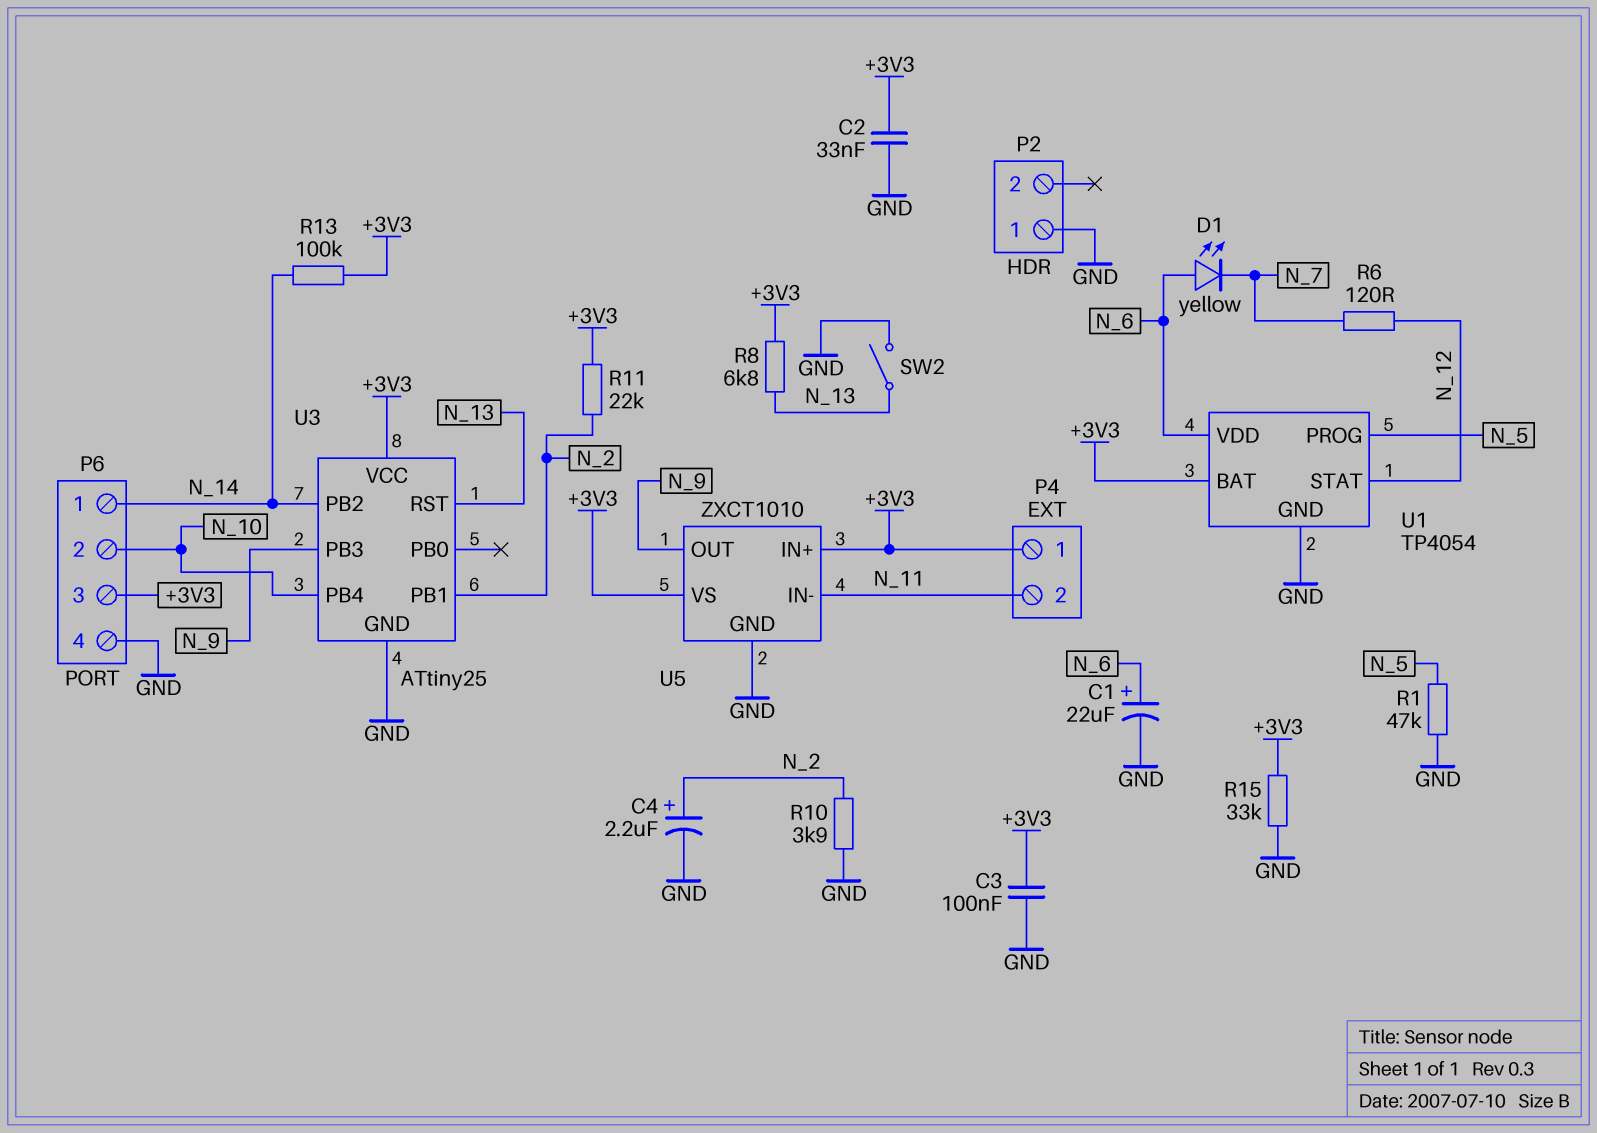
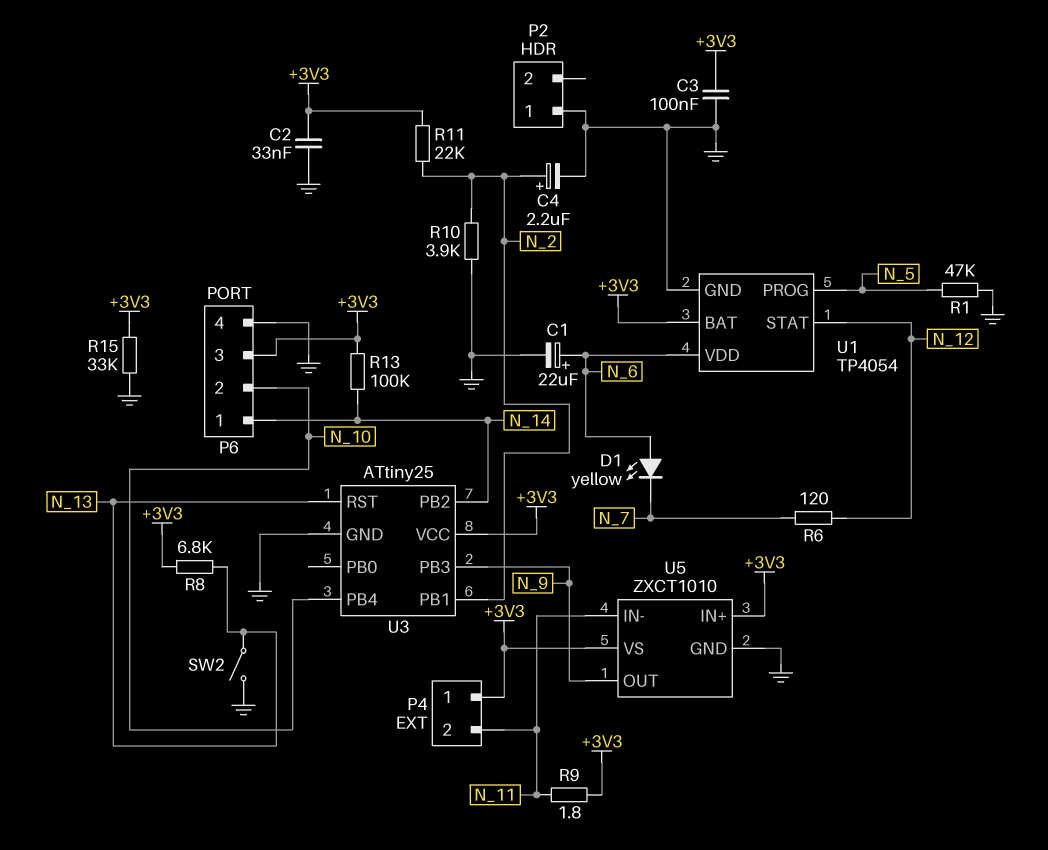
R9: none -> 1.8 (+3V3, N_11)

